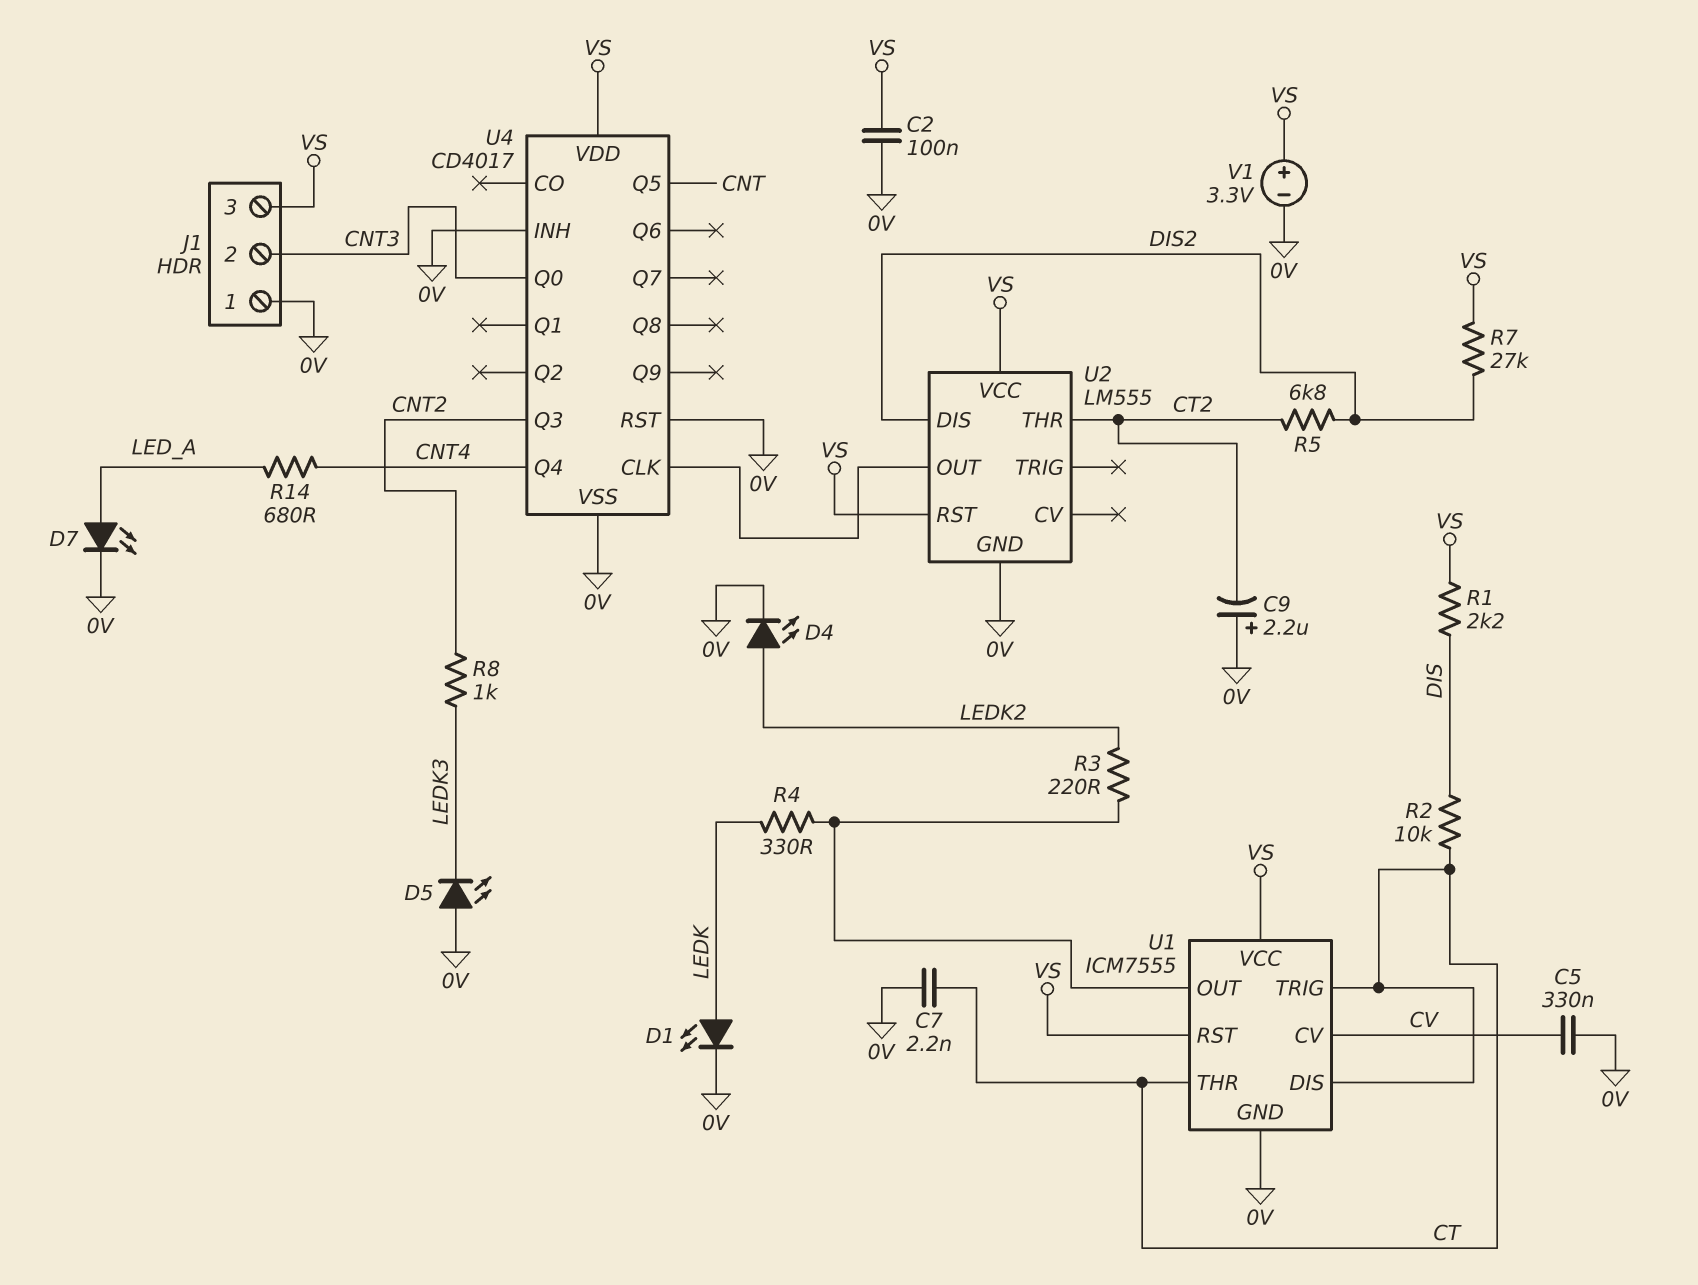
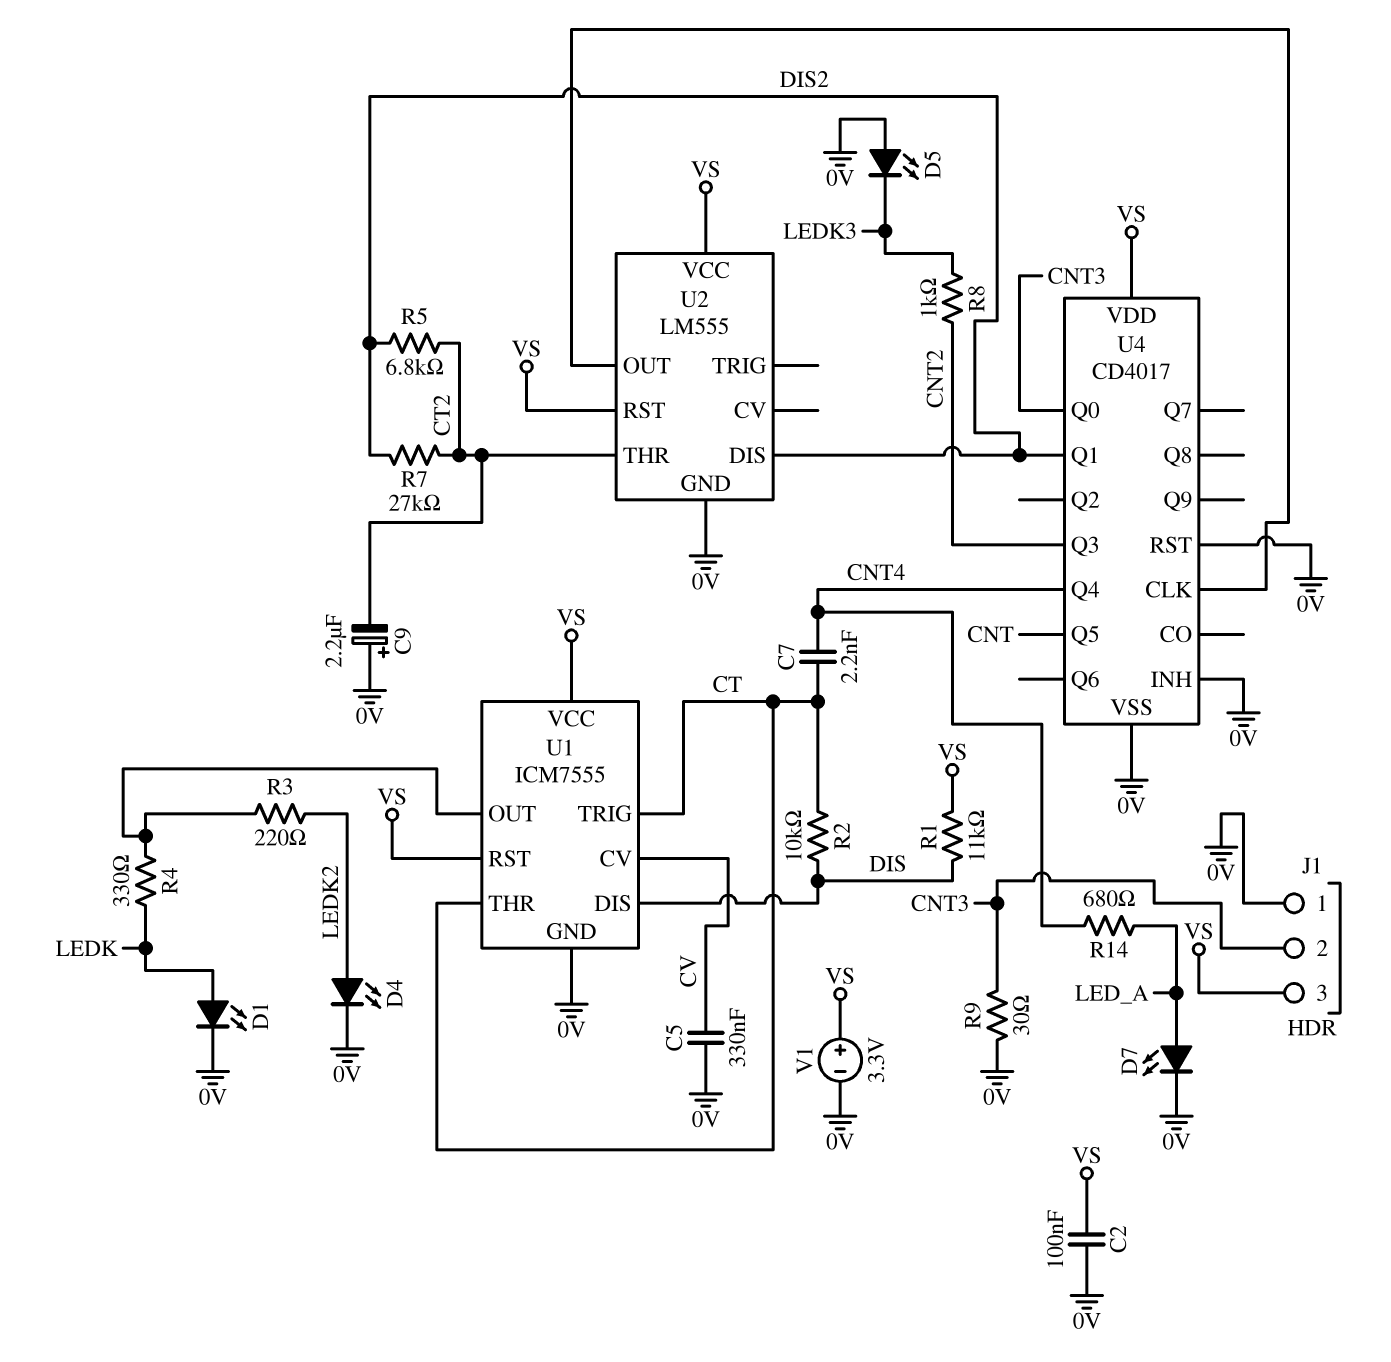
C7: 2.2nF (0V, CT) -> 2.2nF (CNT4, CT)
R1: 2.2k (DIS, VS) -> 11k (DIS, VS)
R7: 27k (DIS2, VS) -> 27k (CT2, DIS2)
R9: none -> 30 (0V, CNT3)
U1 pin DIS: CT -> DIS
U4 pin Q1: none -> DIS2

